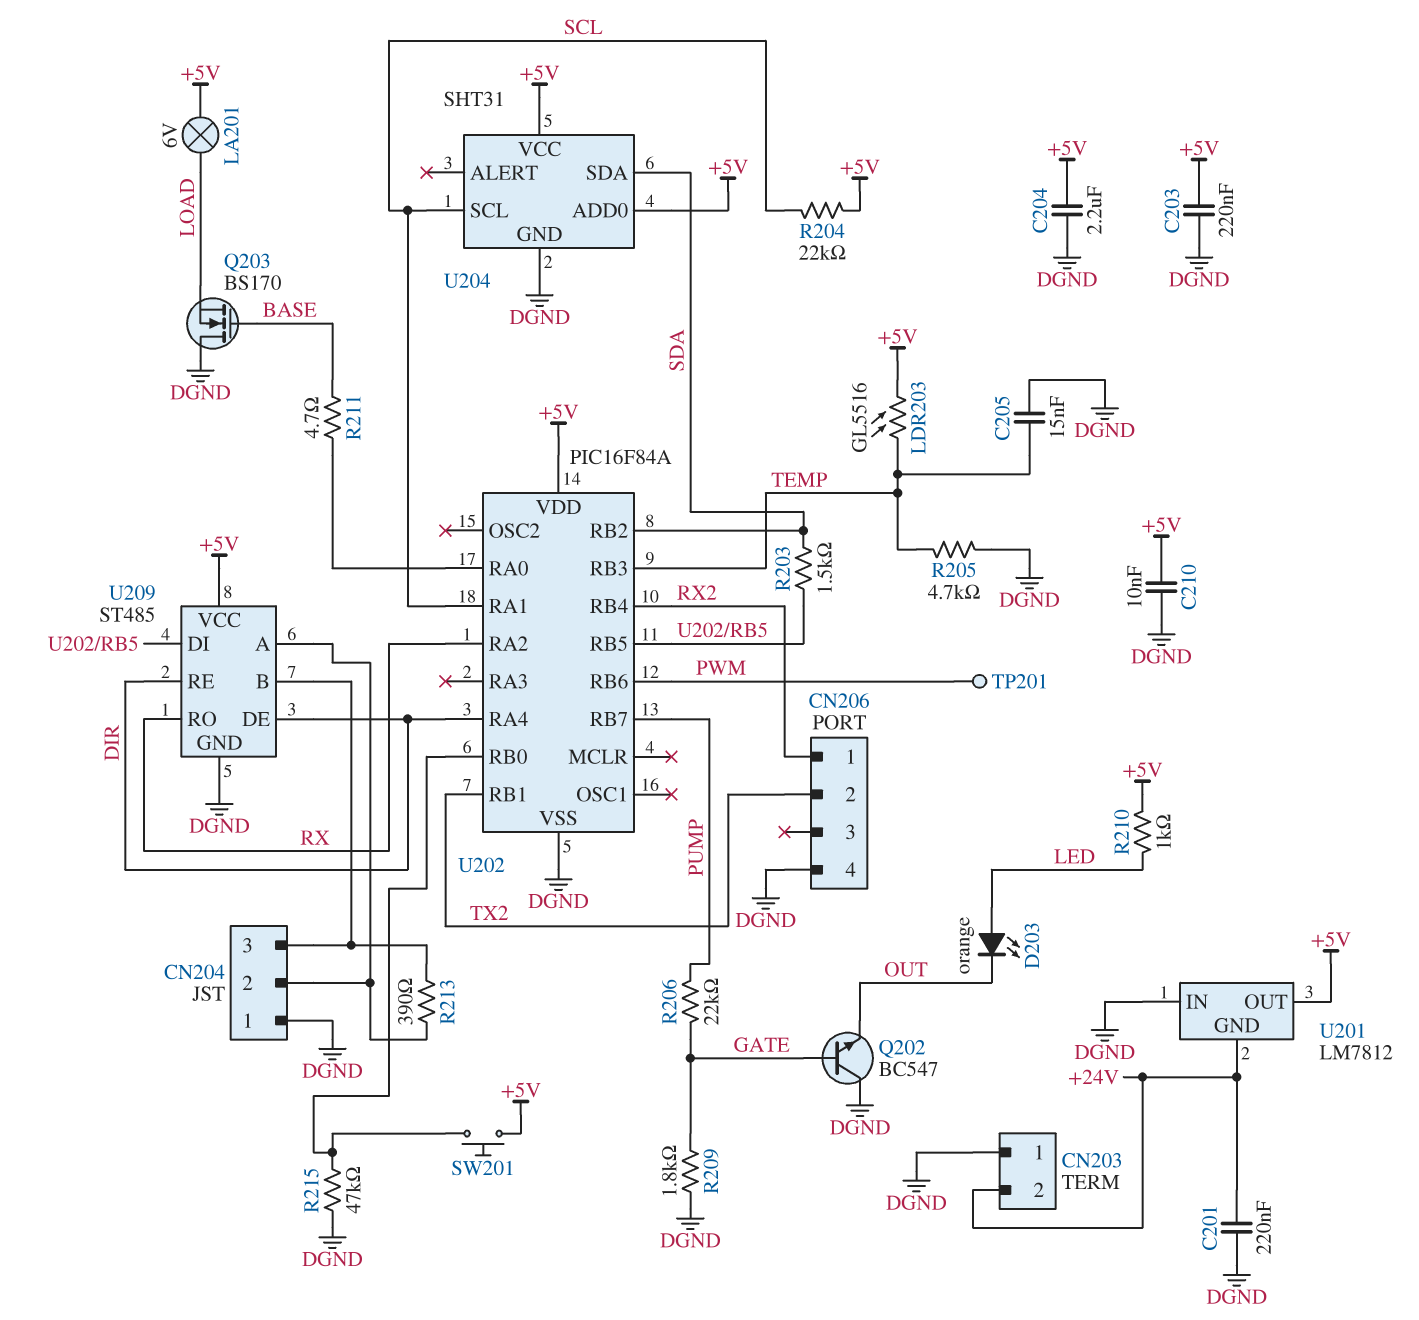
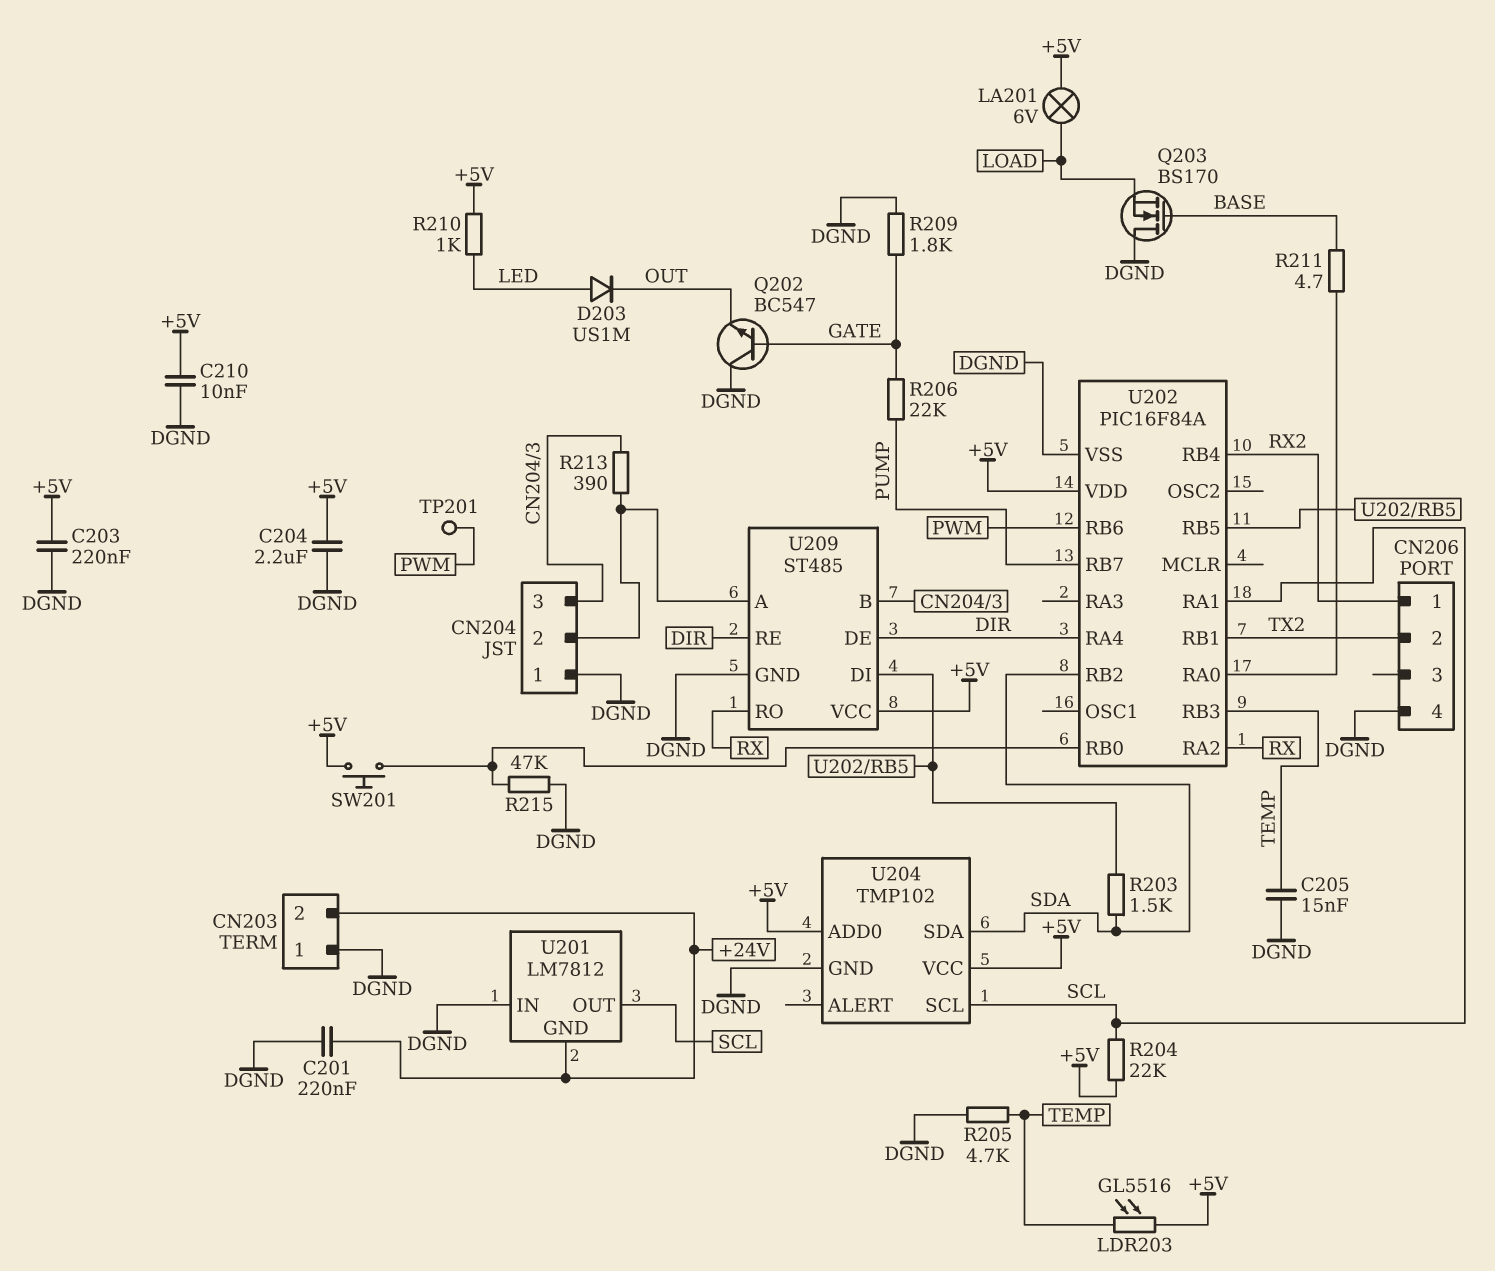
D203: LED orange (A LED, K OUT) -> diode US1M (A LED, K OUT)
U201 pin OUT: +5V -> SCL
U204: SHT31 -> TMP102

